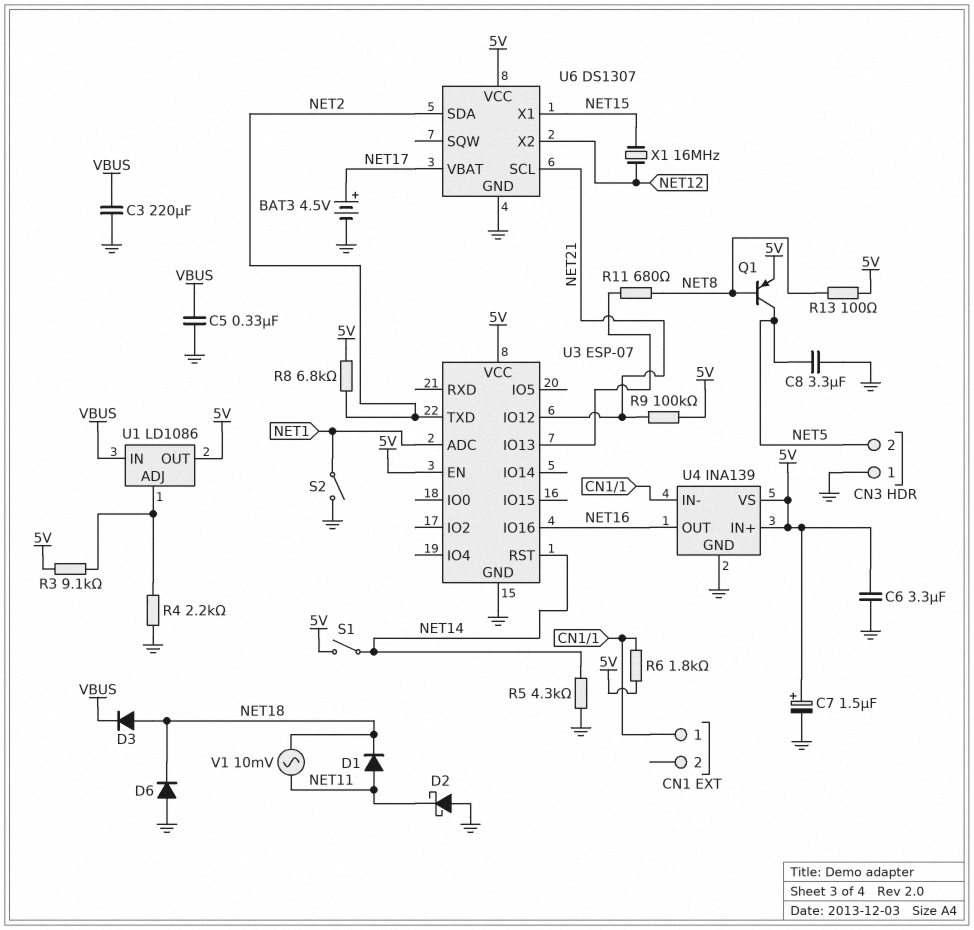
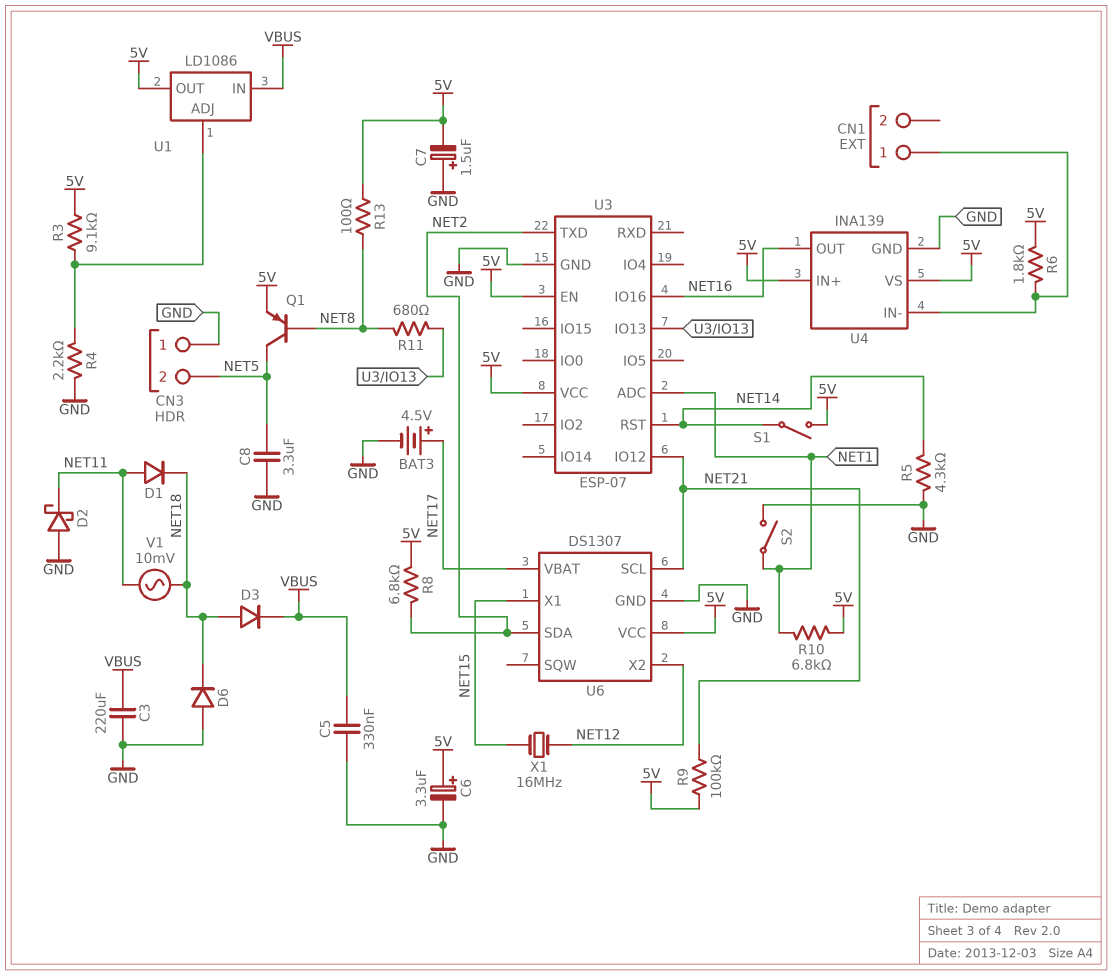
C6: 3.3uF (5V, GND) -> 3.3uF (plus 5V, minus GND)
C7: 1.5uF (plus 5V, minus GND) -> 1.5uF (plus GND, minus 5V)
R10: none -> 6.8k (5V, NET1)

